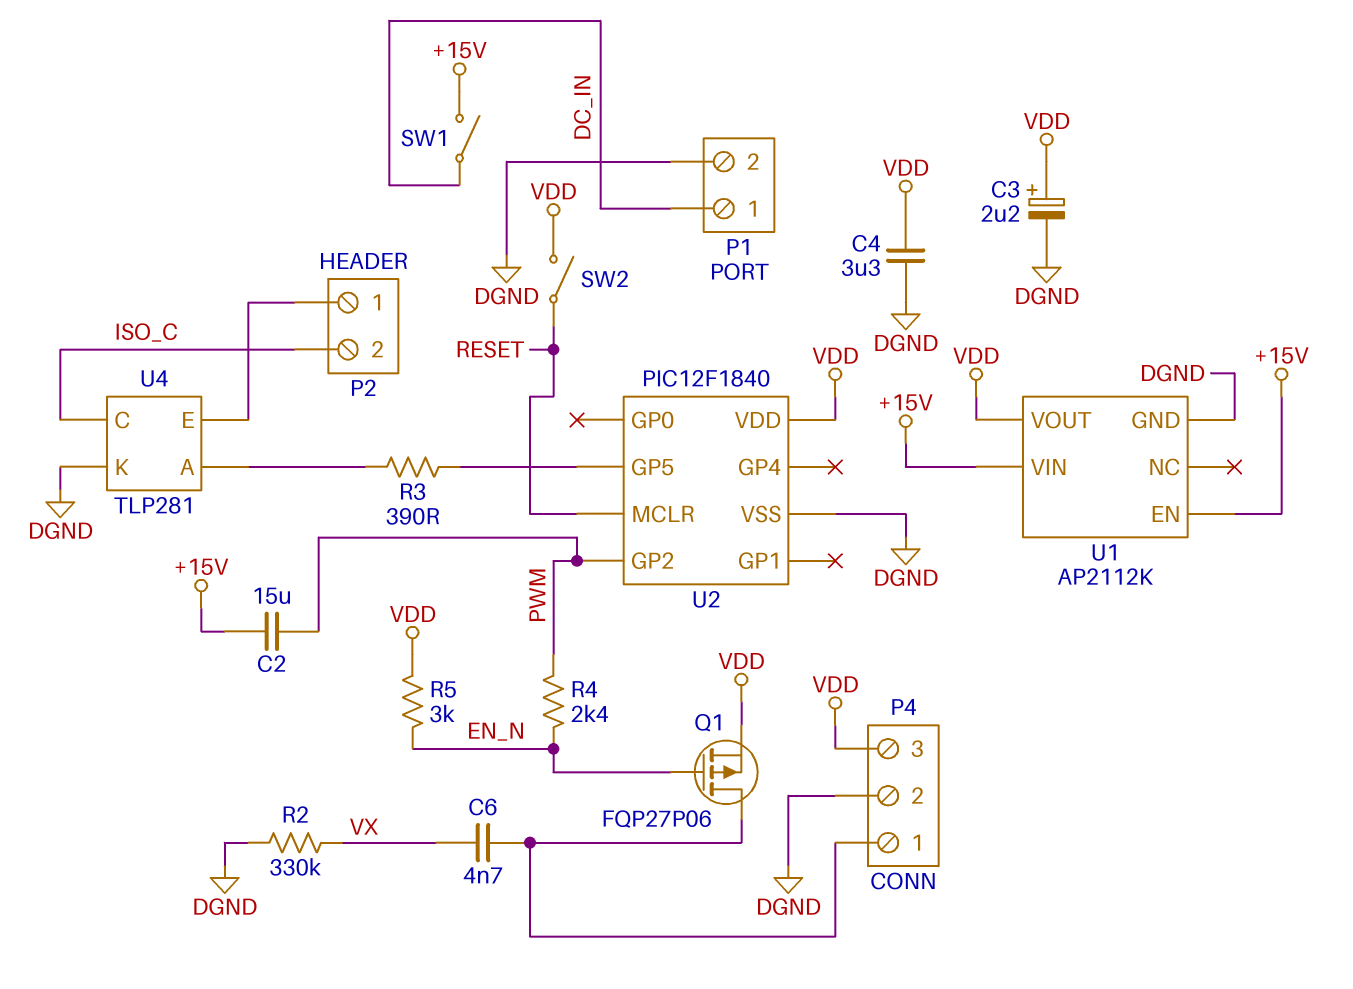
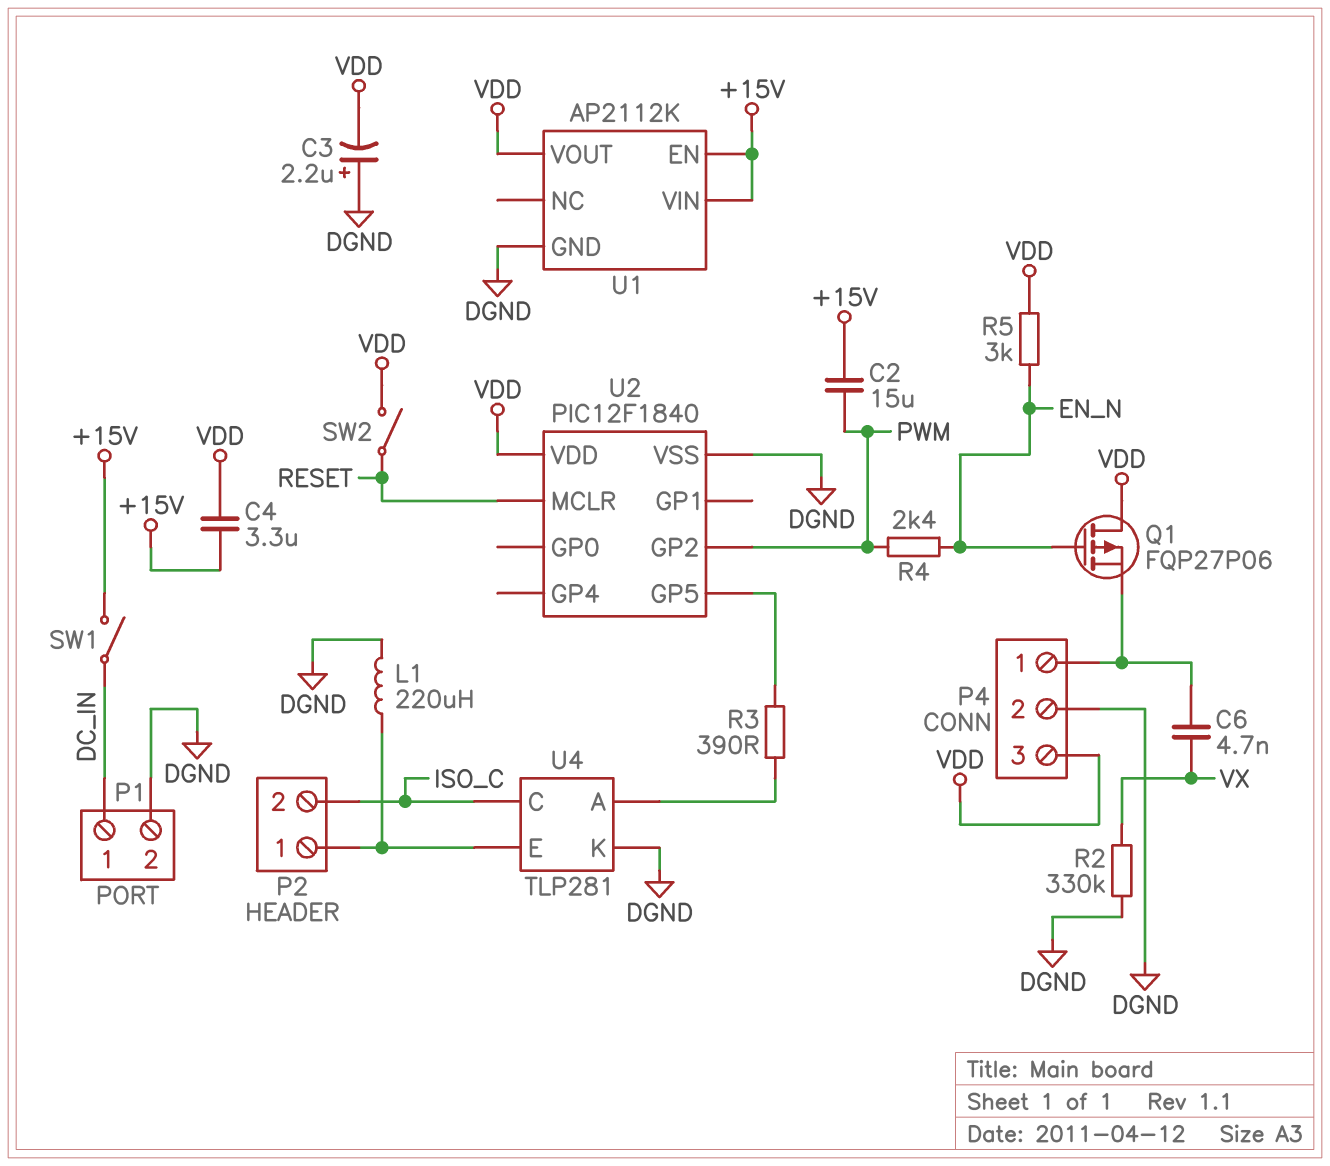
C3: 2.2uF (plus VDD, minus DGND) -> 2.2uF (plus DGND, minus VDD)
C4: 3.3uF (DGND, VDD) -> 3.3uF (+15V, VDD)
L1: none -> 220uH (DGND, P2/1)
Q1: PMOS FQP27P06 (G EN_N, D P4/1, S VDD) -> PMOS FQP27P06 (G EN_N, D VDD, S P4/1)

